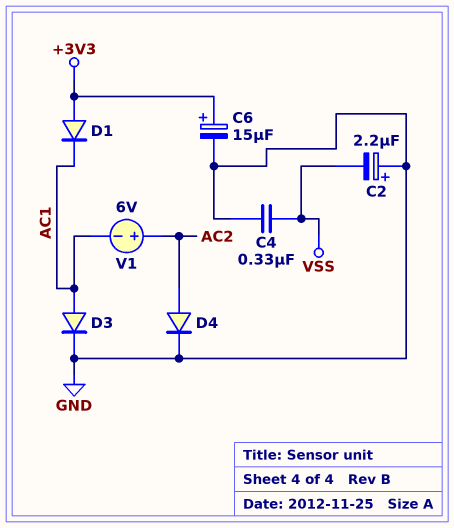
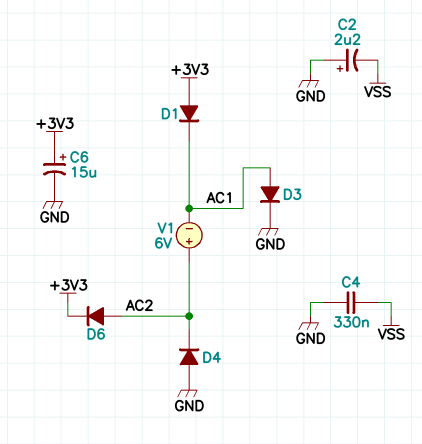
D4: diode (A AC2, K GND) -> diode (A GND, K AC2)
D6: none -> diode (A AC2, K +3V3)

